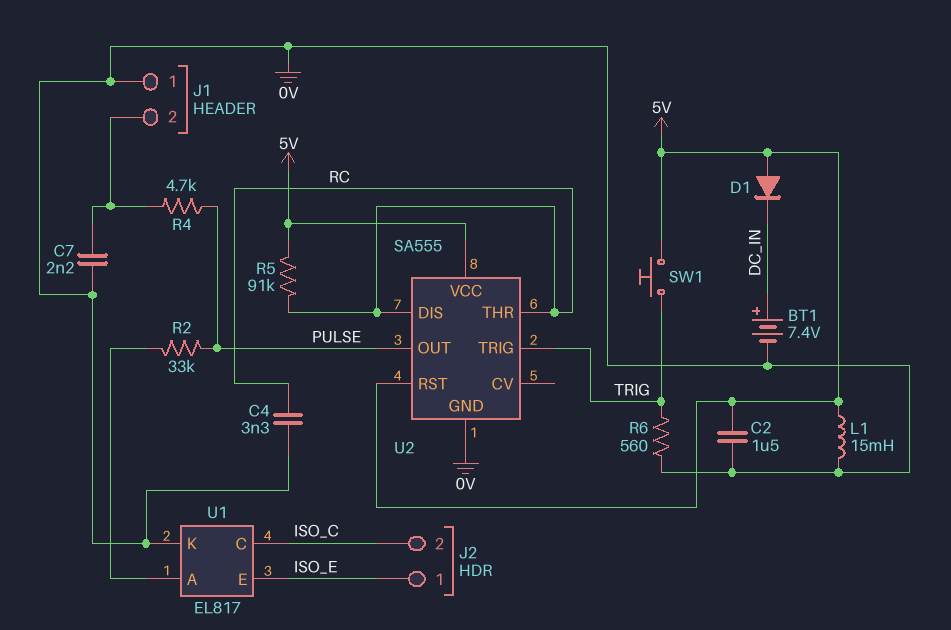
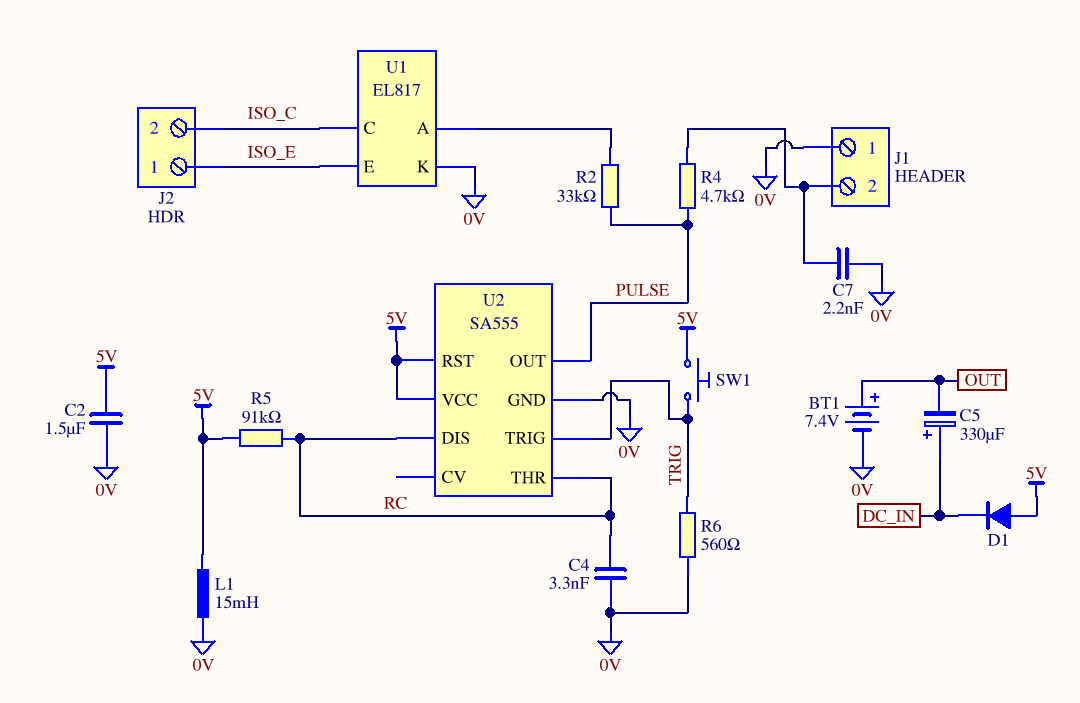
BT1: 7.4V (plus DC_IN, minus 0V) -> 7.4V (plus OUT, minus 0V)
C5: none -> 330uF (plus DC_IN, minus OUT)

